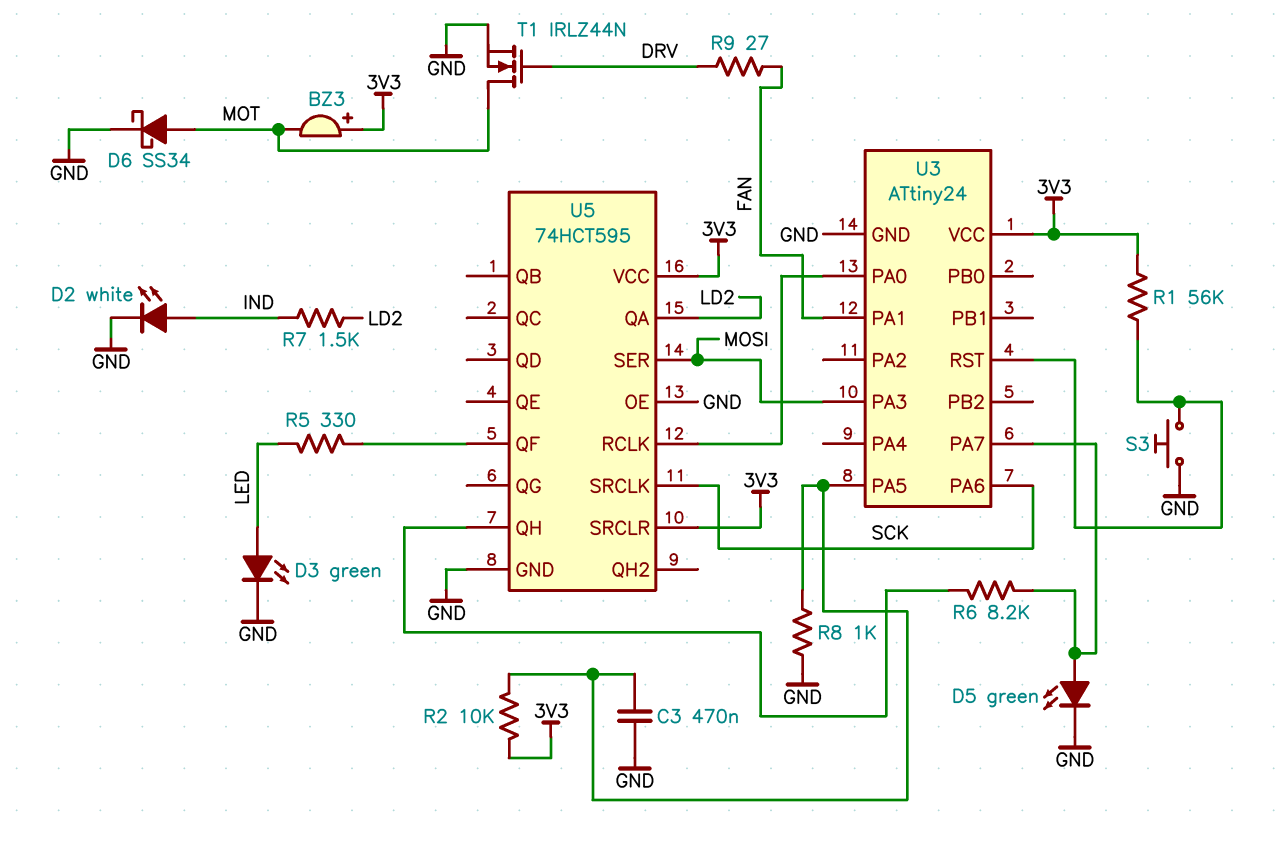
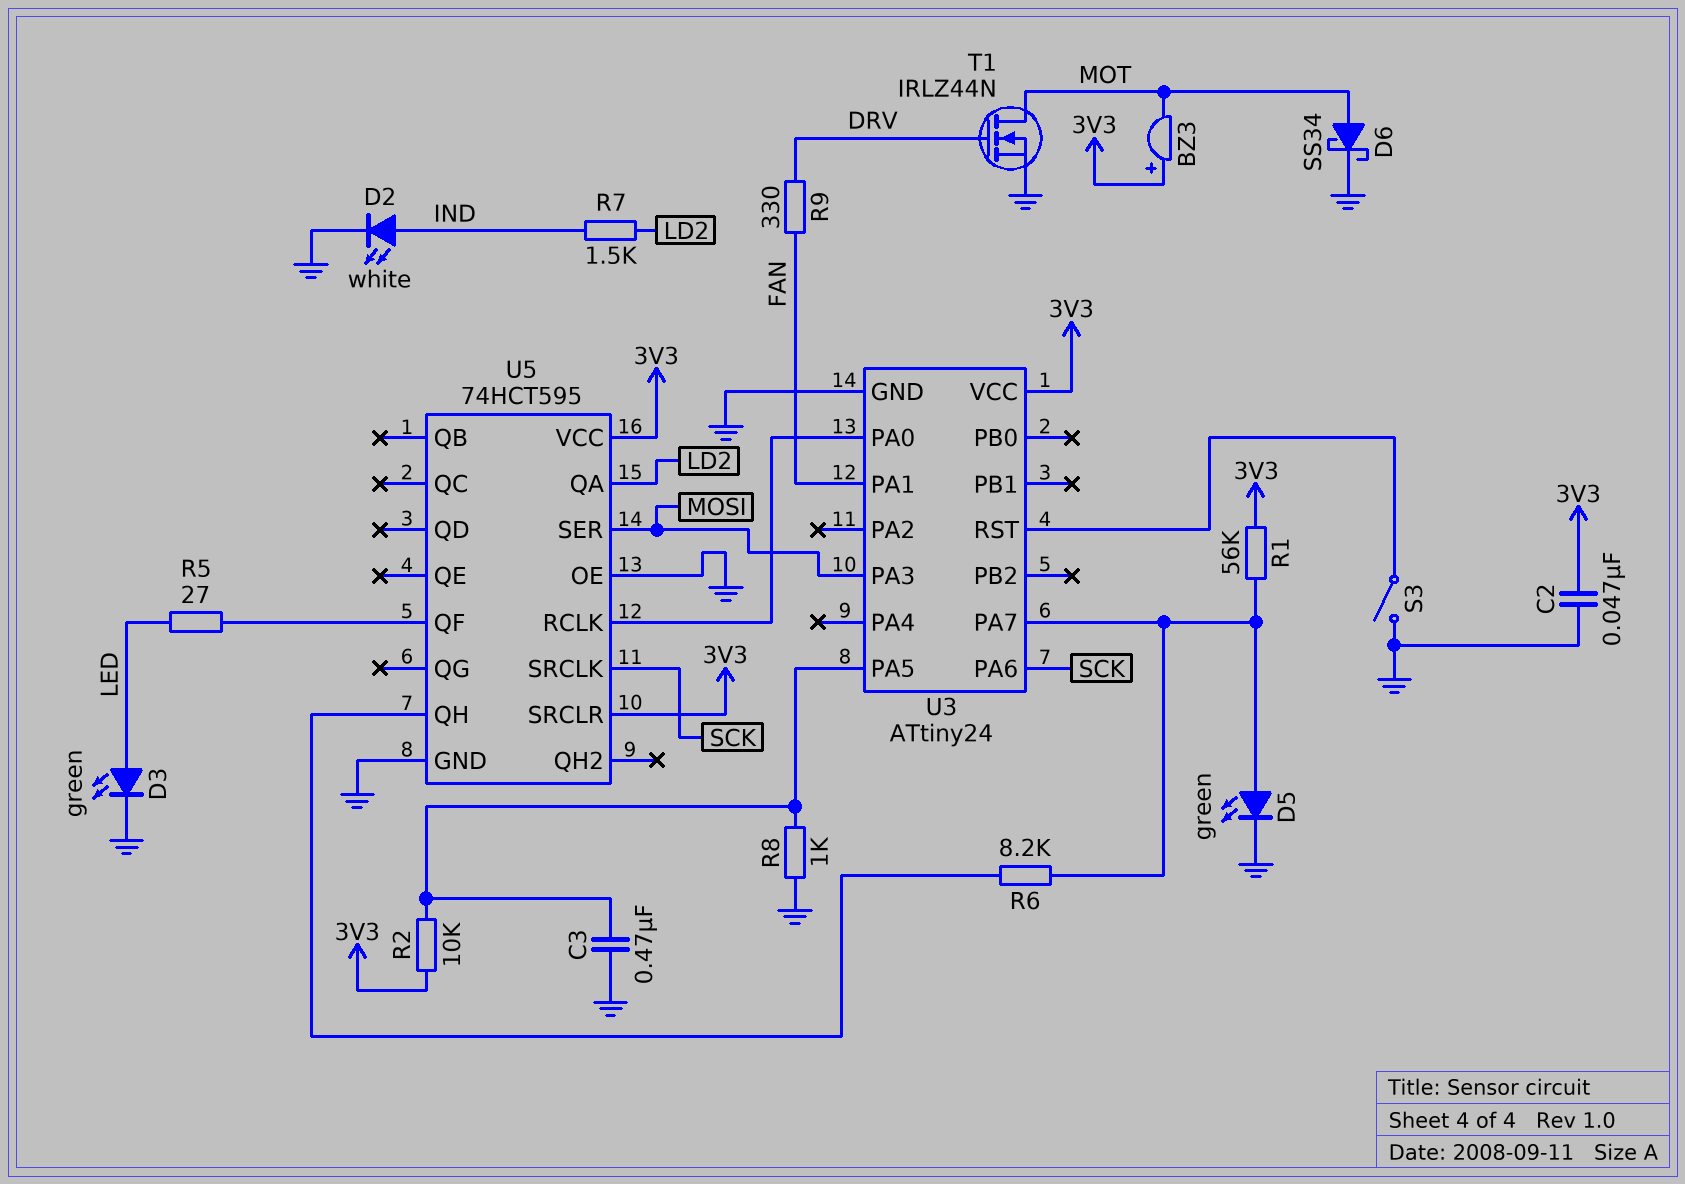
C2: none -> 47nF (3V3, GND)
R1: 56k (3V3, U3/RST) -> 56k (3V3, U3/PA7)
R5: 330 (LED, U5/QF) -> 27 (LED, U5/QF)
R9: 27 (DRV, FAN) -> 330 (DRV, FAN)
S3: button (GND, U3/RST) -> switch (GND, U3/RST)

